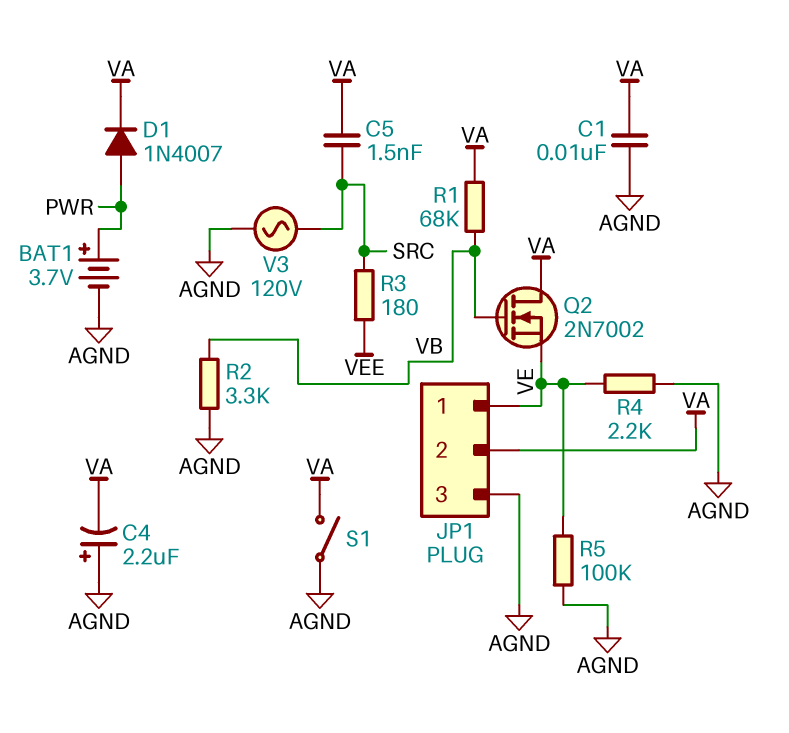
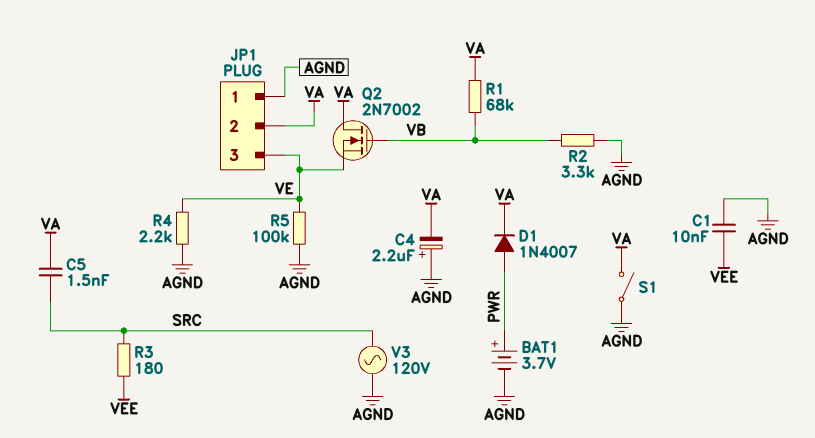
C1: 10nF (AGND, VA) -> 10nF (AGND, VEE)
JP1 pin 1: VE -> AGND
JP1 pin 3: AGND -> VE

